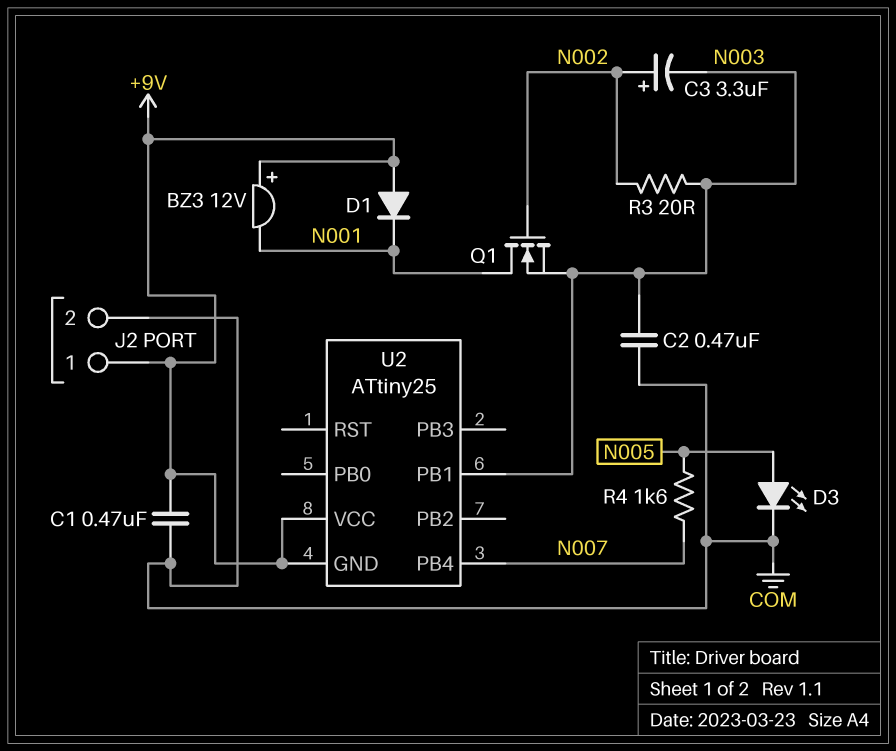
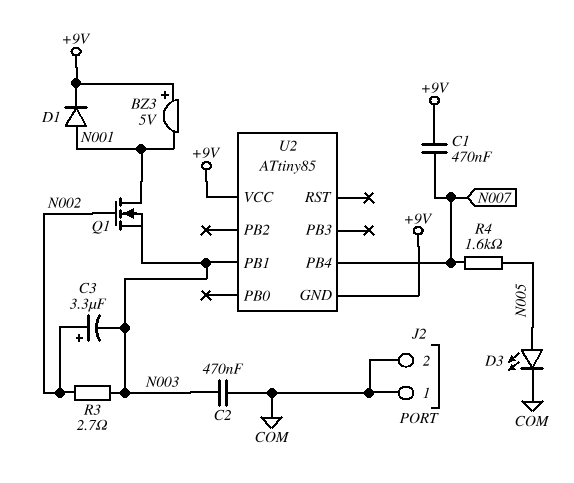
BZ3: buzzer 12V (plus +9V, minus N001) -> buzzer 5V (plus +9V, minus N001)
C1: 470nF (+9V, COM) -> 470nF (+9V, N007)
D1: diode (A +9V, K N001) -> diode (A N001, K +9V)
J2 pin 1: +9V -> COM
R3: 20 (N002, N003) -> 2.7 (N002, N003)
U2: ATtiny25 -> ATtiny85

